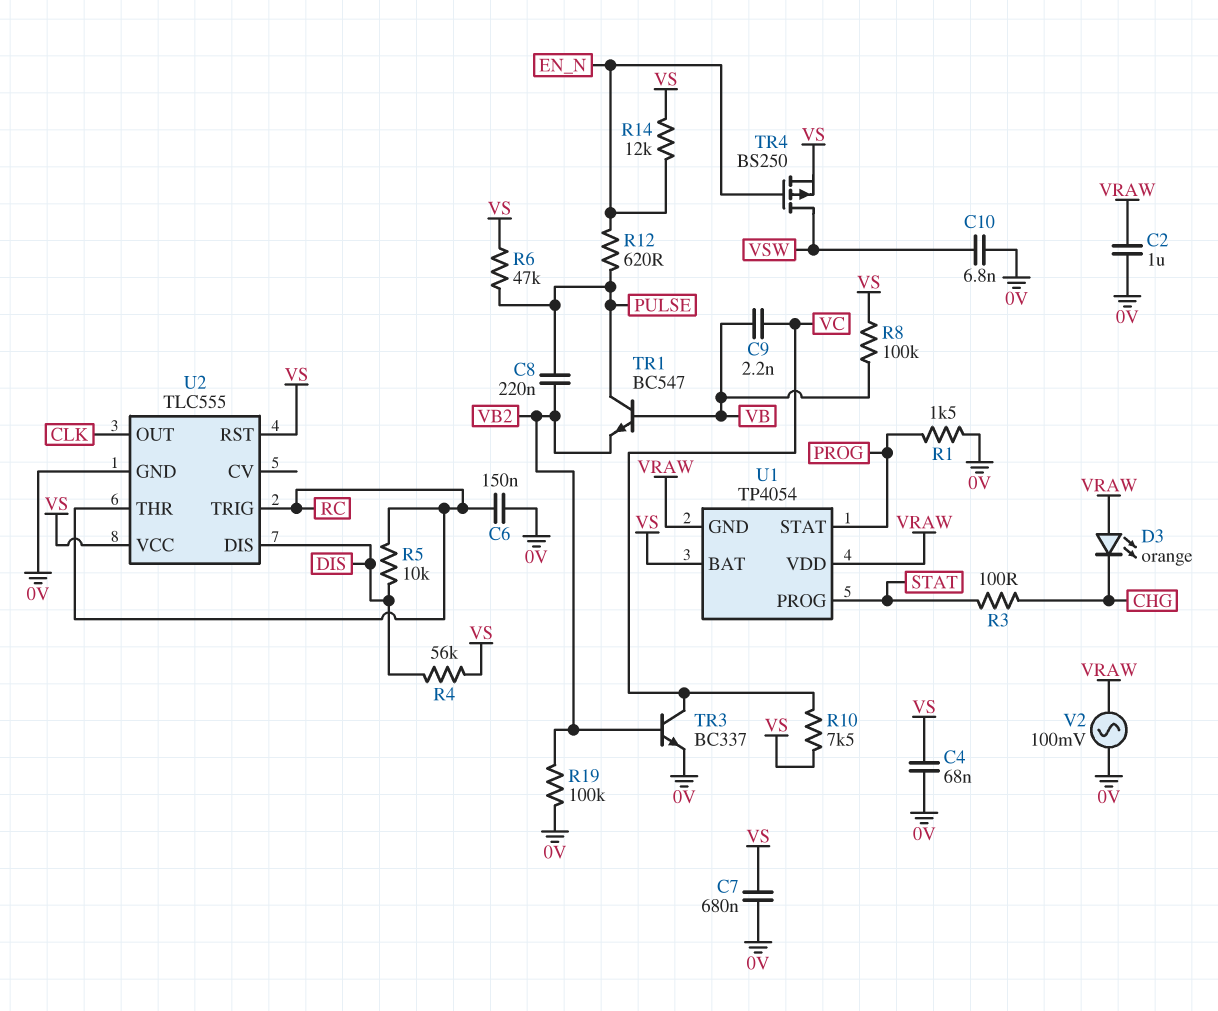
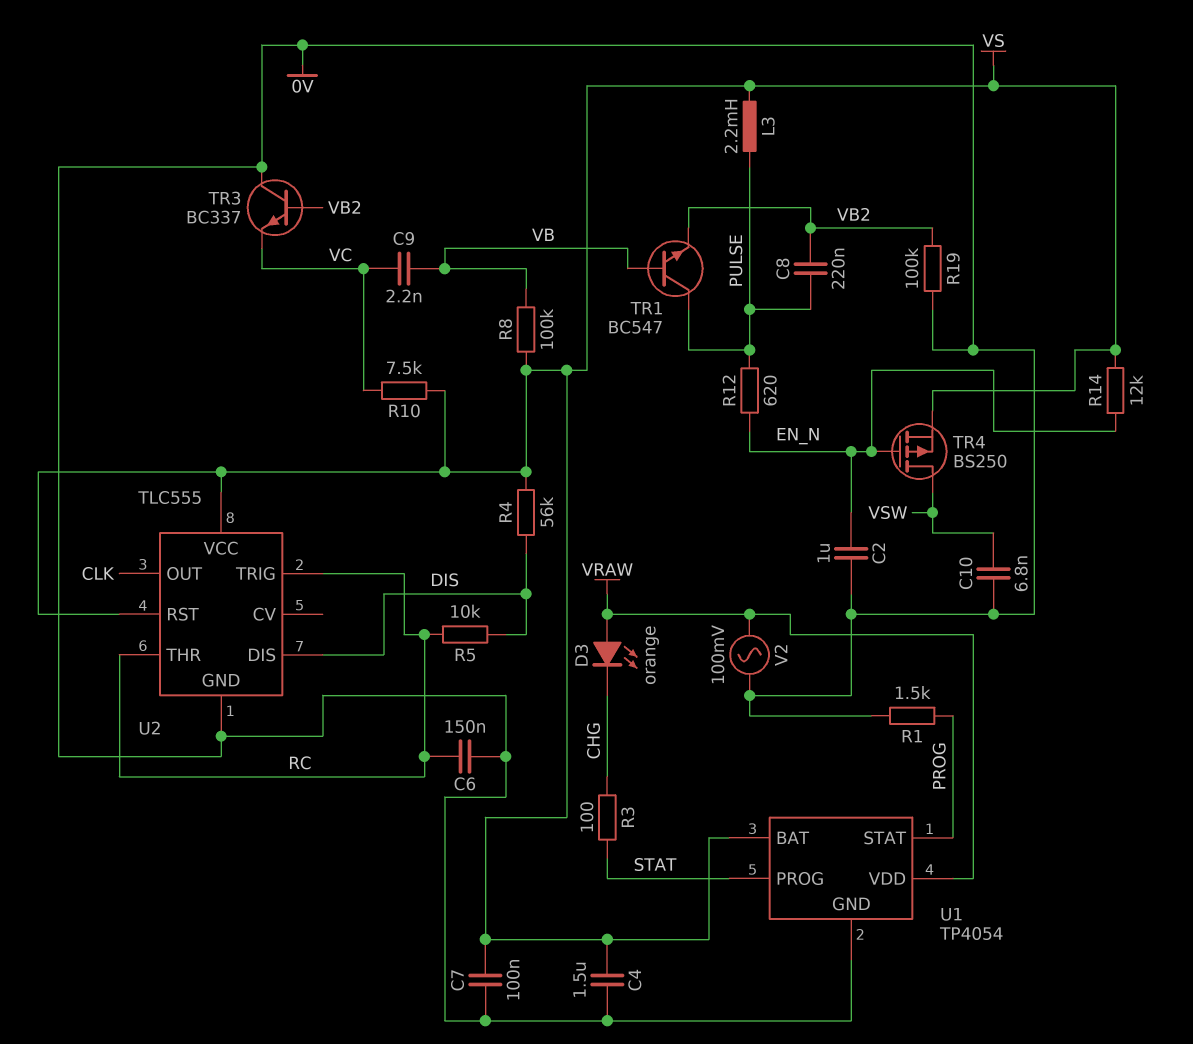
C2: 1uF (0V, VRAW) -> 1uF (0V, EN_N)
C4: 68nF (0V, VS) -> 1.5uF (0V, VS)
C7: 680nF (0V, VS) -> 100nF (0V, VS)
L3: none -> 2.2mH (PULSE, VS)
R6: 47k (PULSE, VS) -> none
TR3: NPN BC337 (B VB2, C VC, E 0V) -> NPN BC337 (B VB2, C 0V, E VC)
U1 pin GND: VRAW -> 0V

